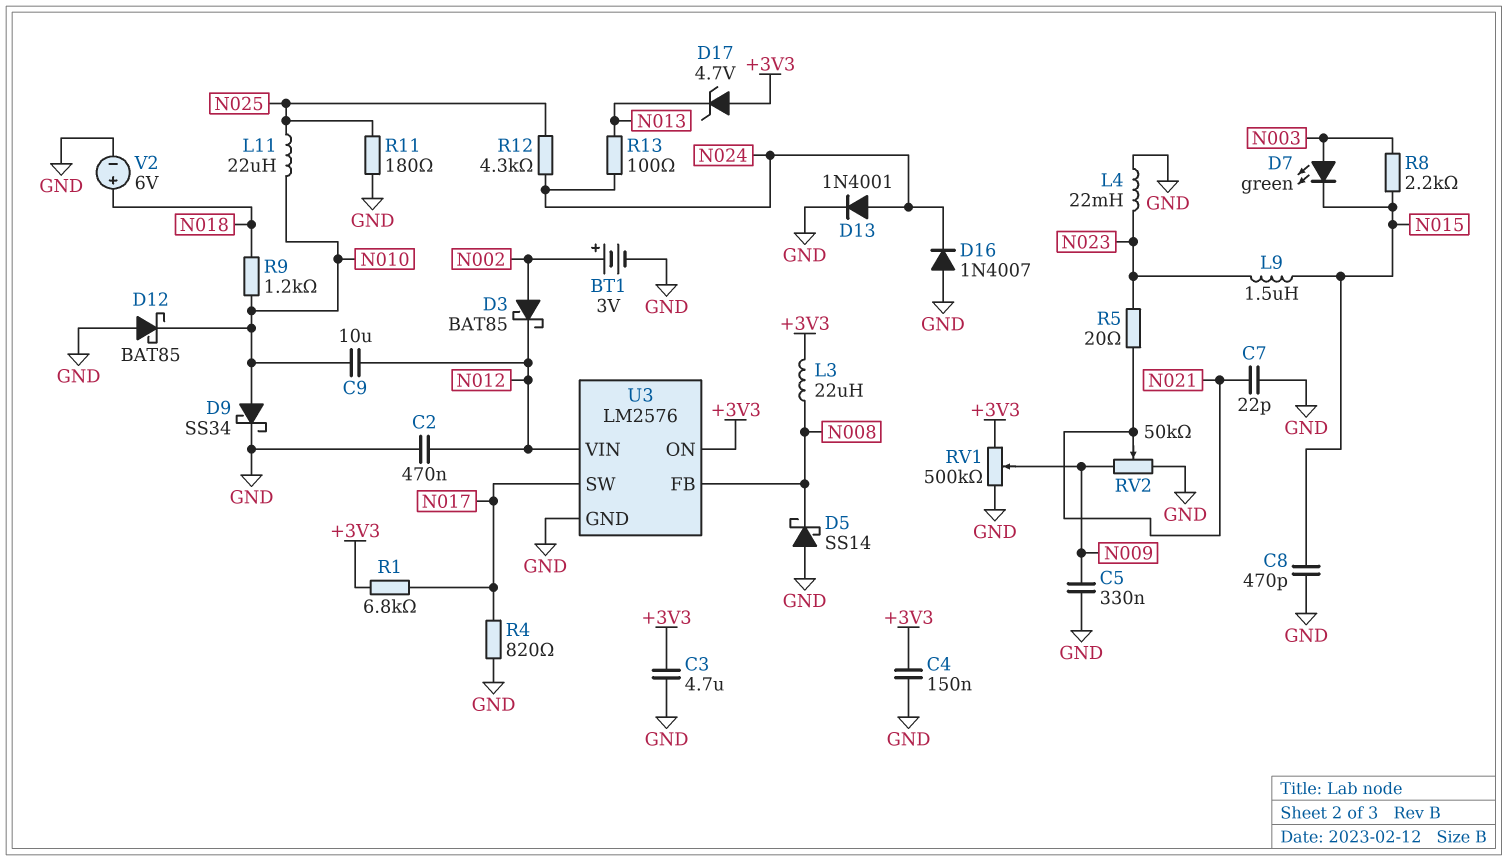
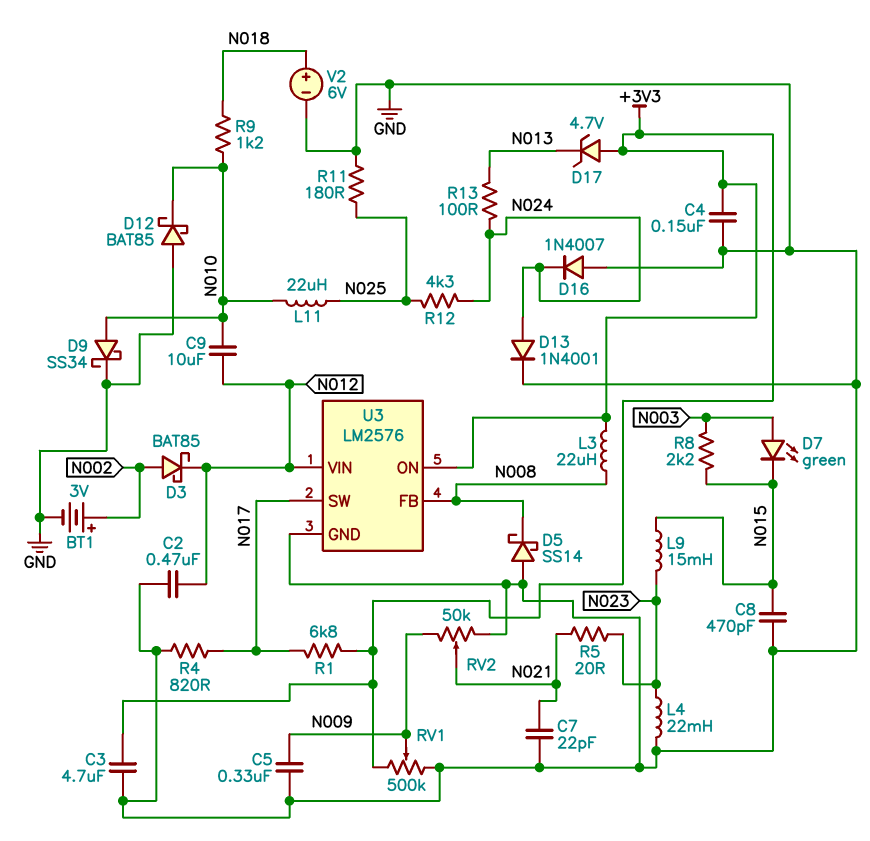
L9: 1.5uH (N015, N023) -> 15mH (N015, N023)

